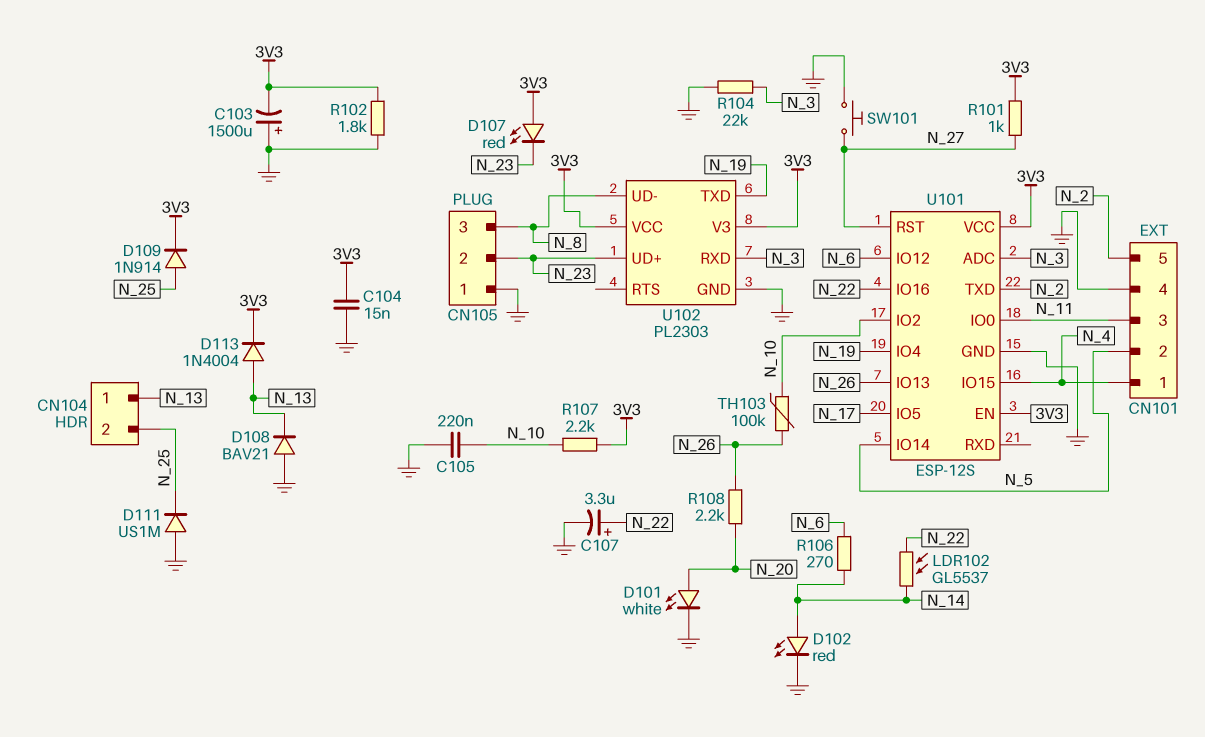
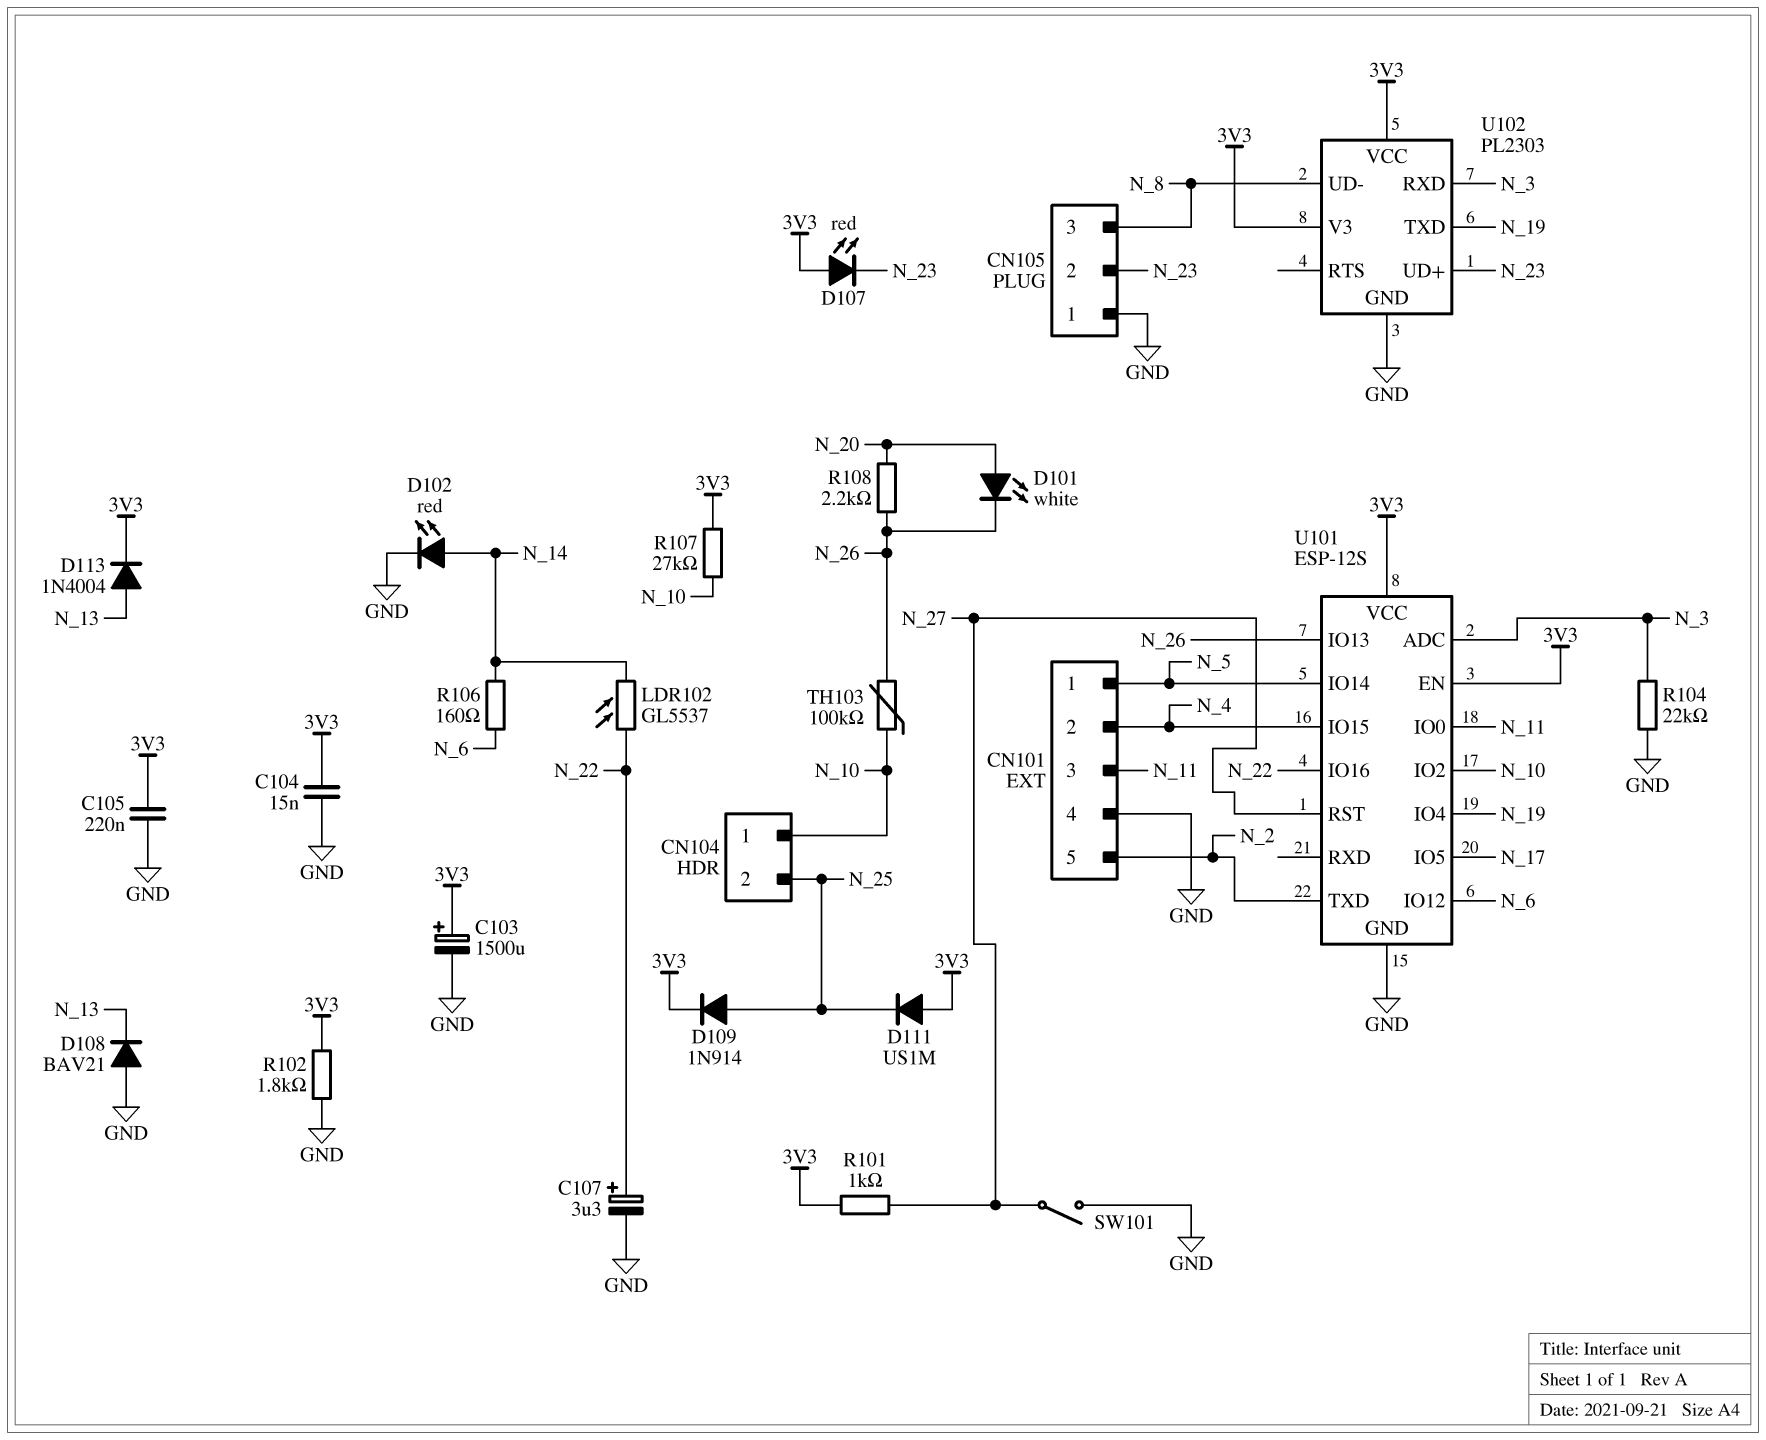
C103: 1500uF (plus GND, minus 3V3) -> 1500uF (plus 3V3, minus GND)
C105: 220nF (GND, N_10) -> 220nF (3V3, GND)
CN101 pin 1: N_4 -> N_5
CN101 pin 2: N_5 -> N_4
CN104 pin 1: N_13 -> N_10
D101: LED white (A N_20, K GND) -> LED white (A N_20, K N_26)
D111: diode US1M (A GND, K N_25) -> diode US1M (A 3V3, K N_25)
R106: 270 (N_6, N_14) -> 160 (N_6, N_14)
R107: 2.2k (3V3, N_10) -> 27k (3V3, N_10)
SW101: button (GND, N_27) -> switch (GND, N_27)

